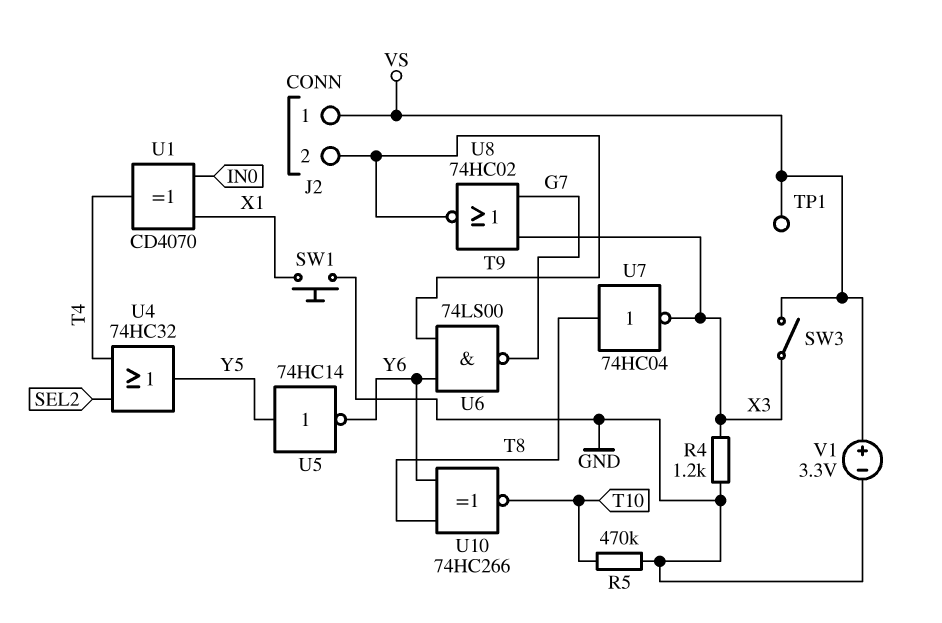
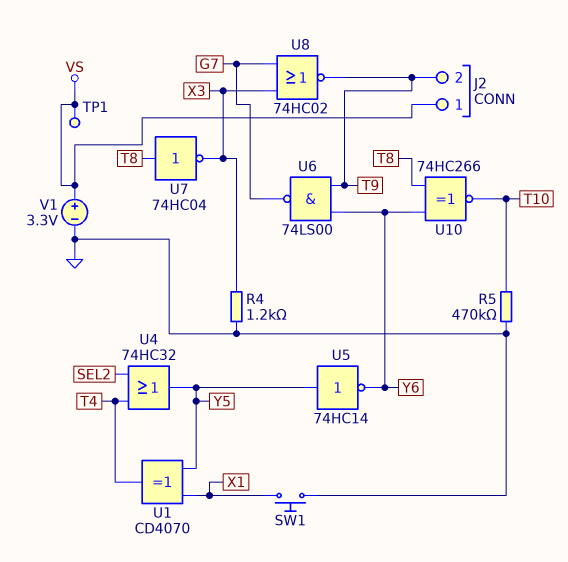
SW3: switch (VS, X3) -> none
U1: XOR CD4070 (in IN0, in X1, out T4) -> XOR CD4070 (in X1, in Y5, out T4)

